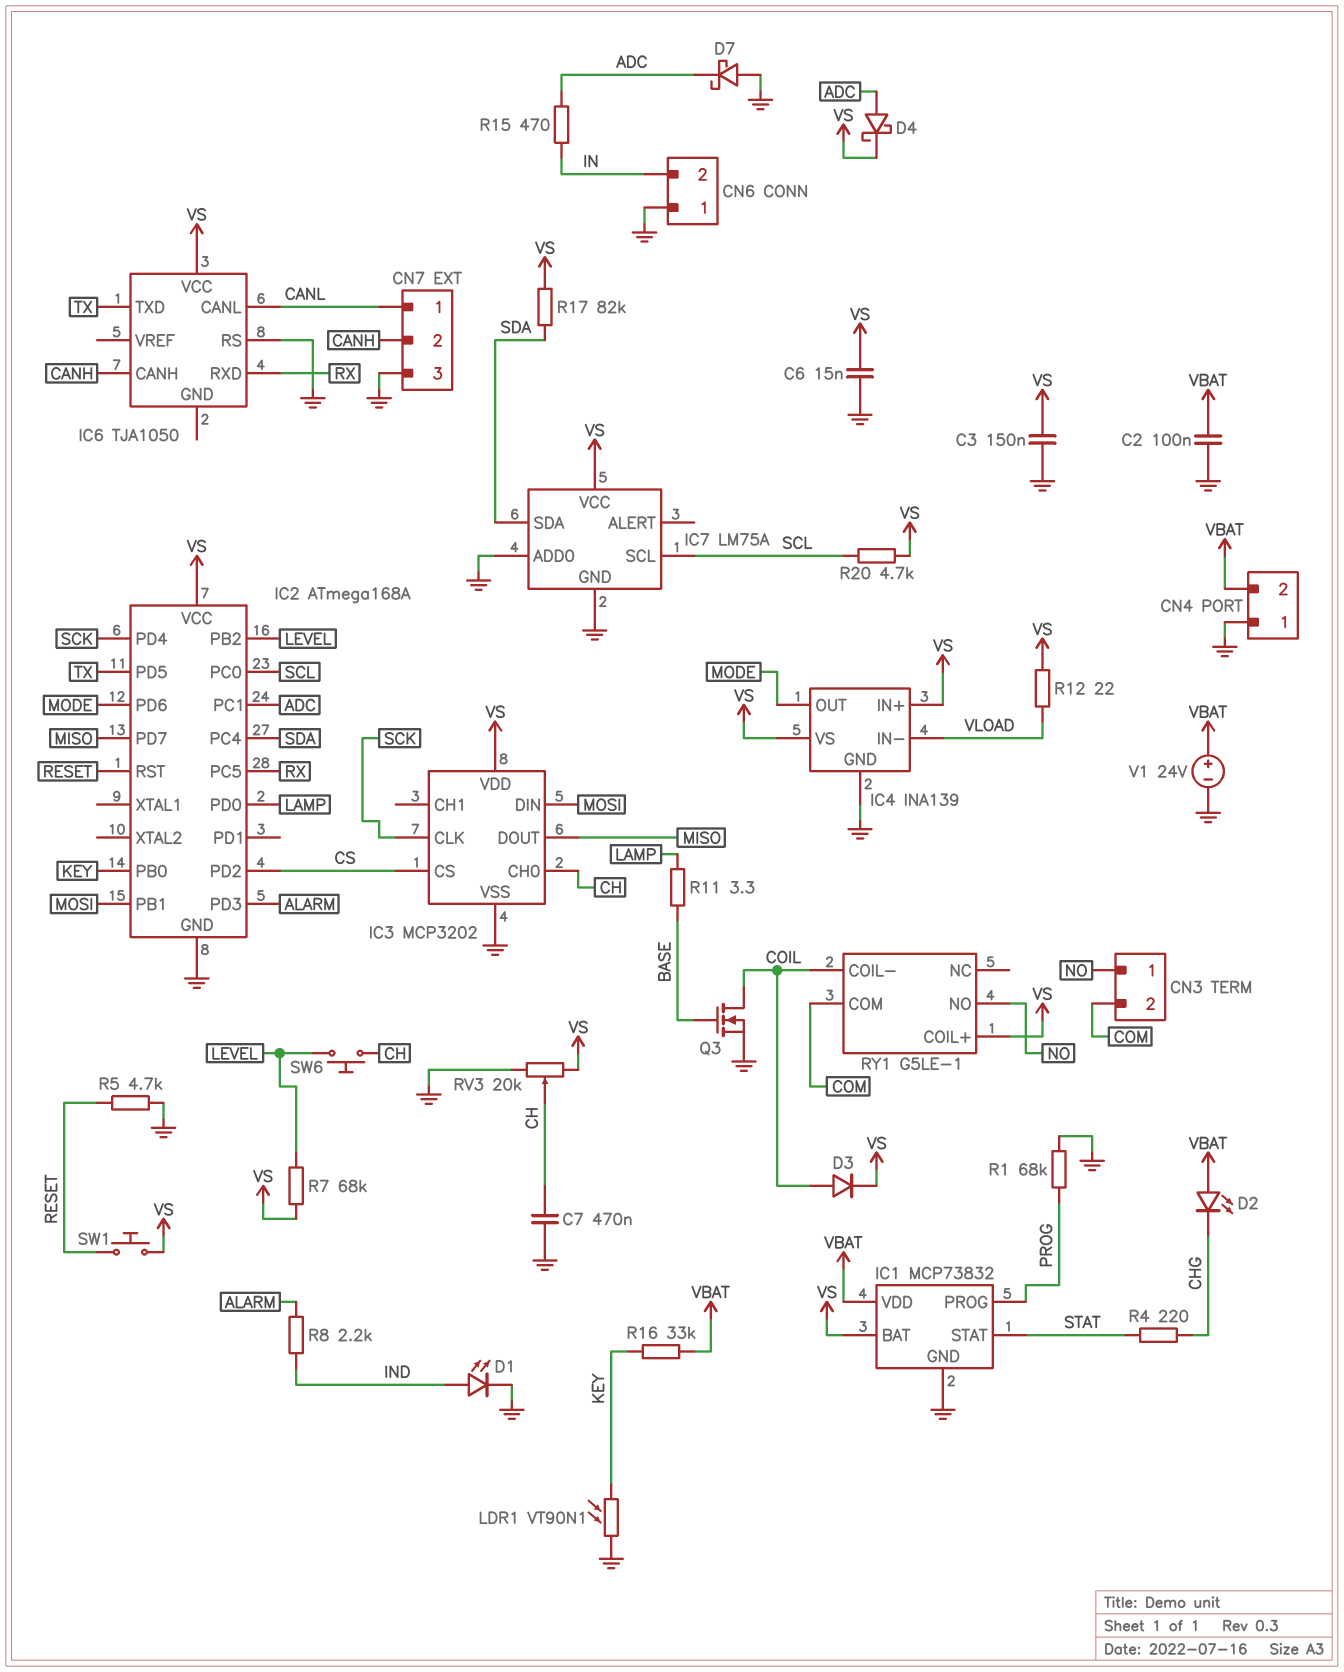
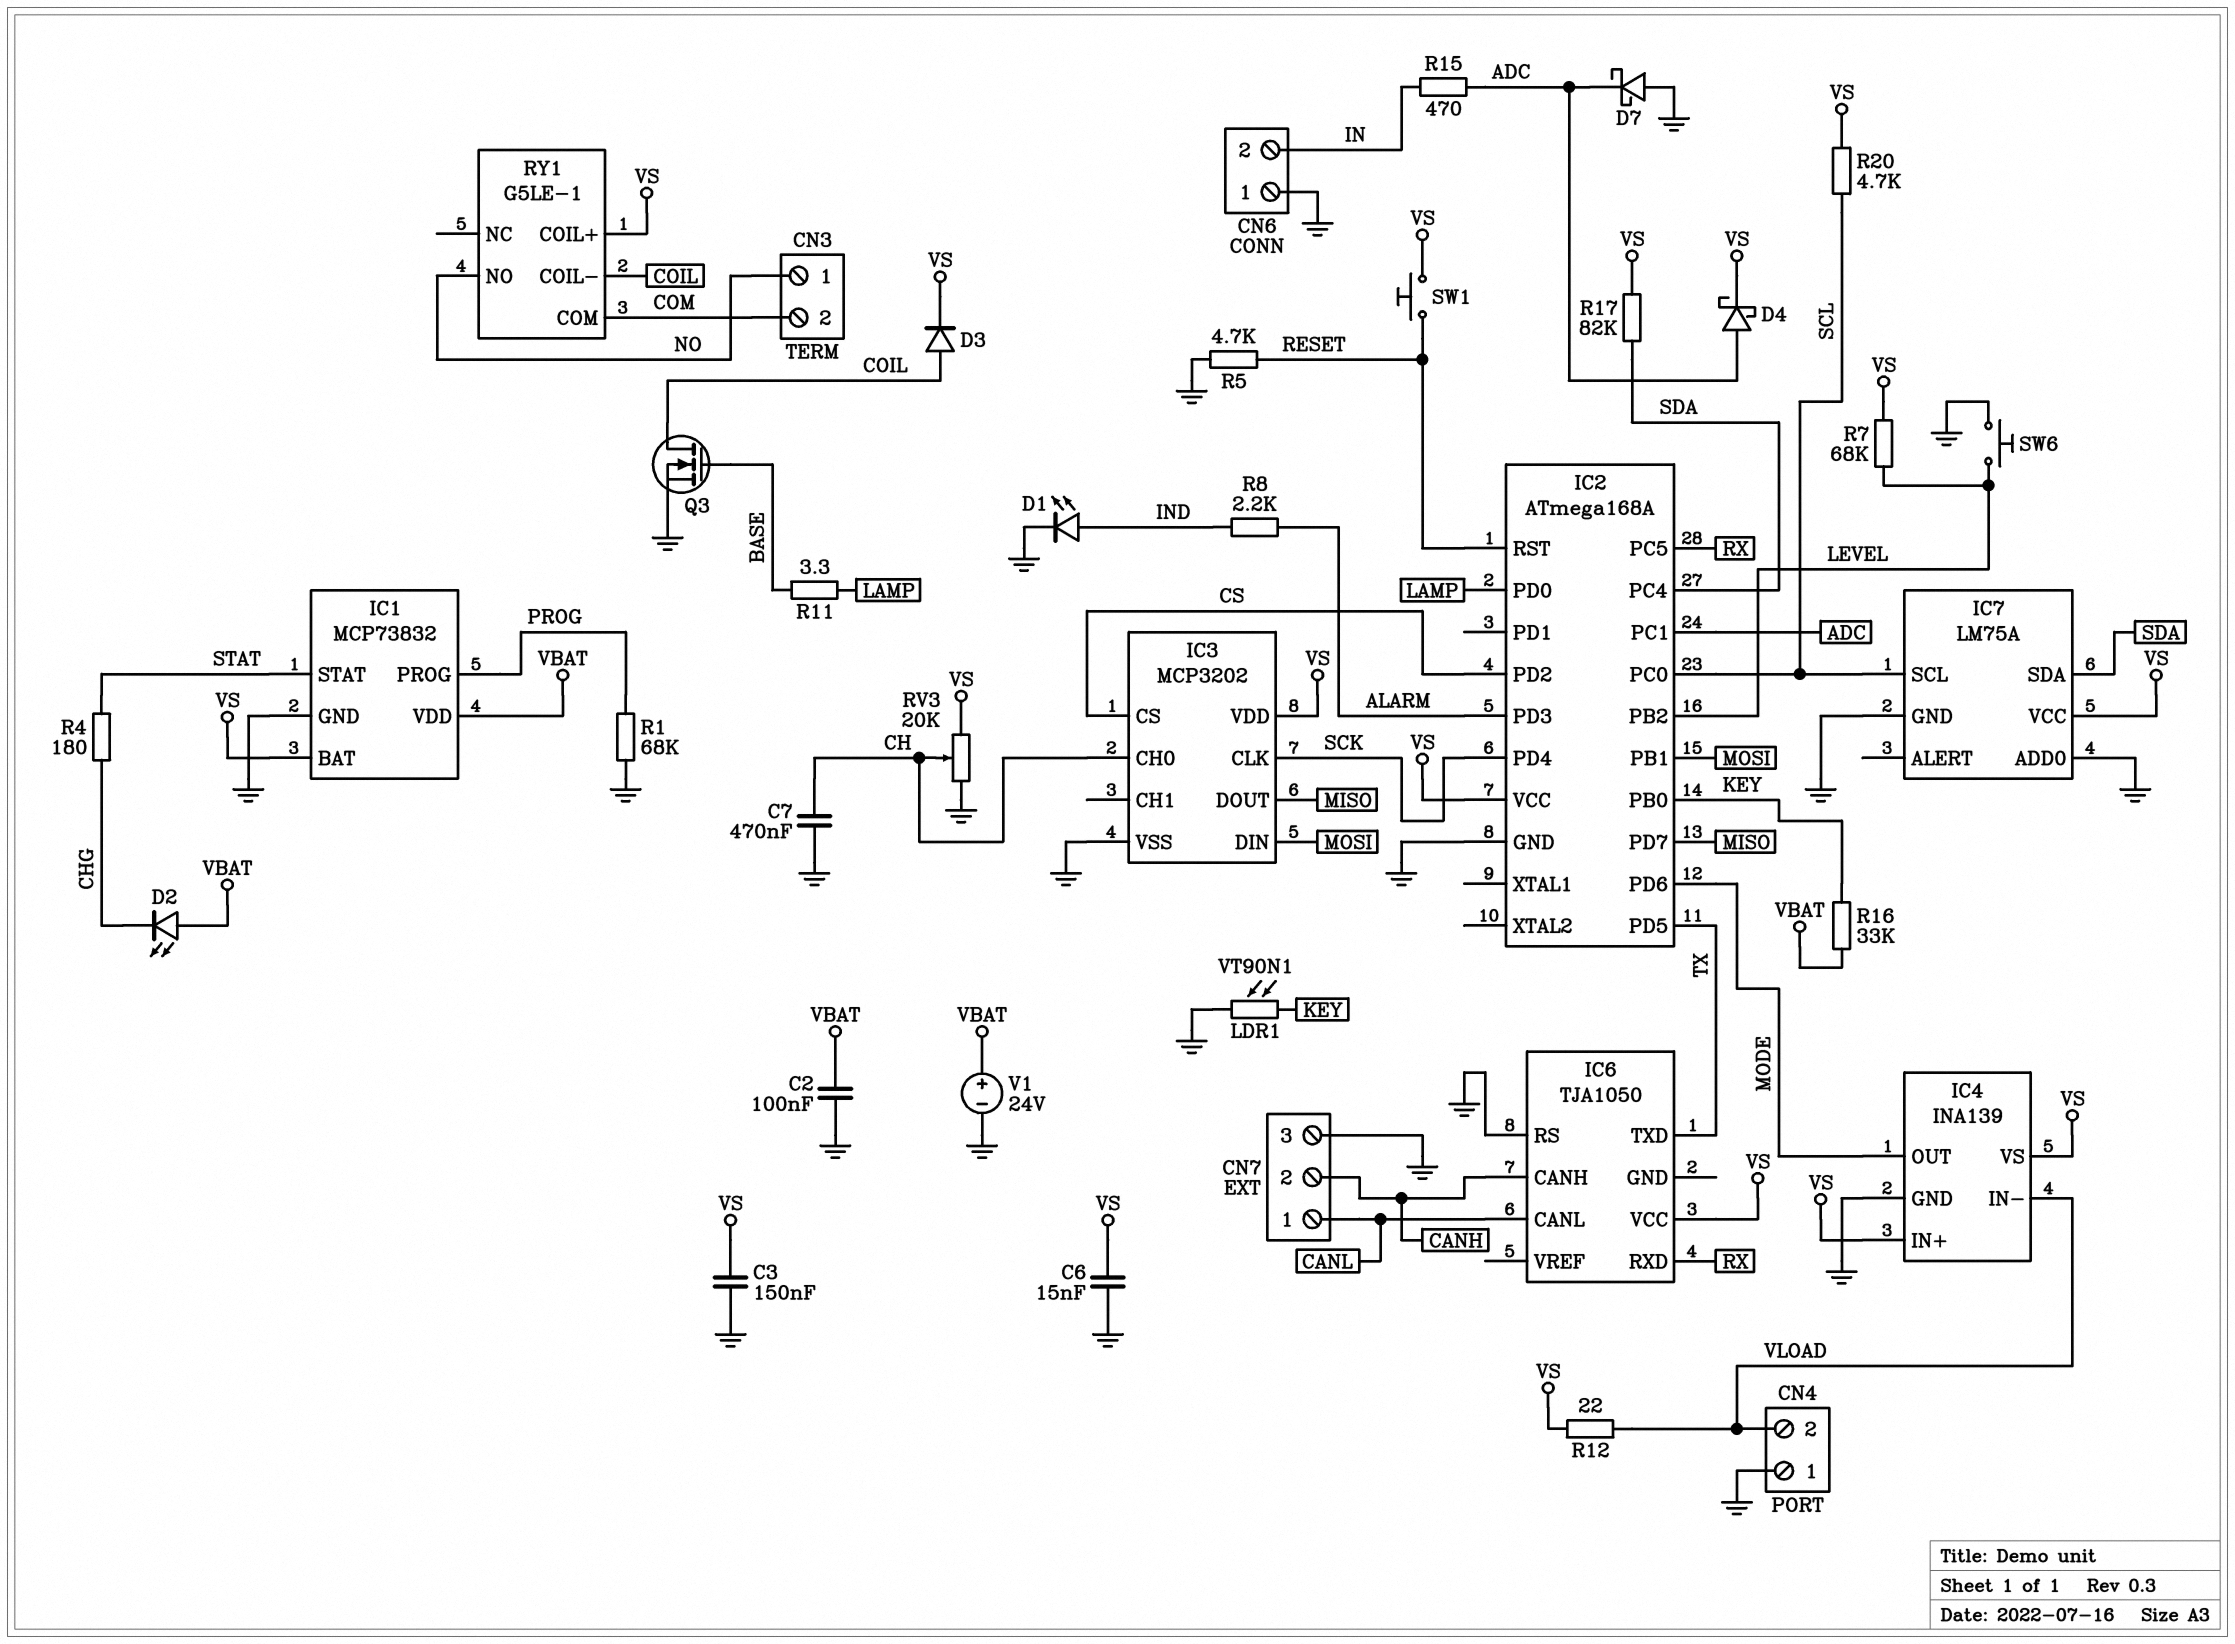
CN4 pin 2: VBAT -> VLOAD
R4: 220 (CHG, STAT) -> 180 (CHG, STAT)
SW6: button (CH, LEVEL) -> button (GND, LEVEL)

